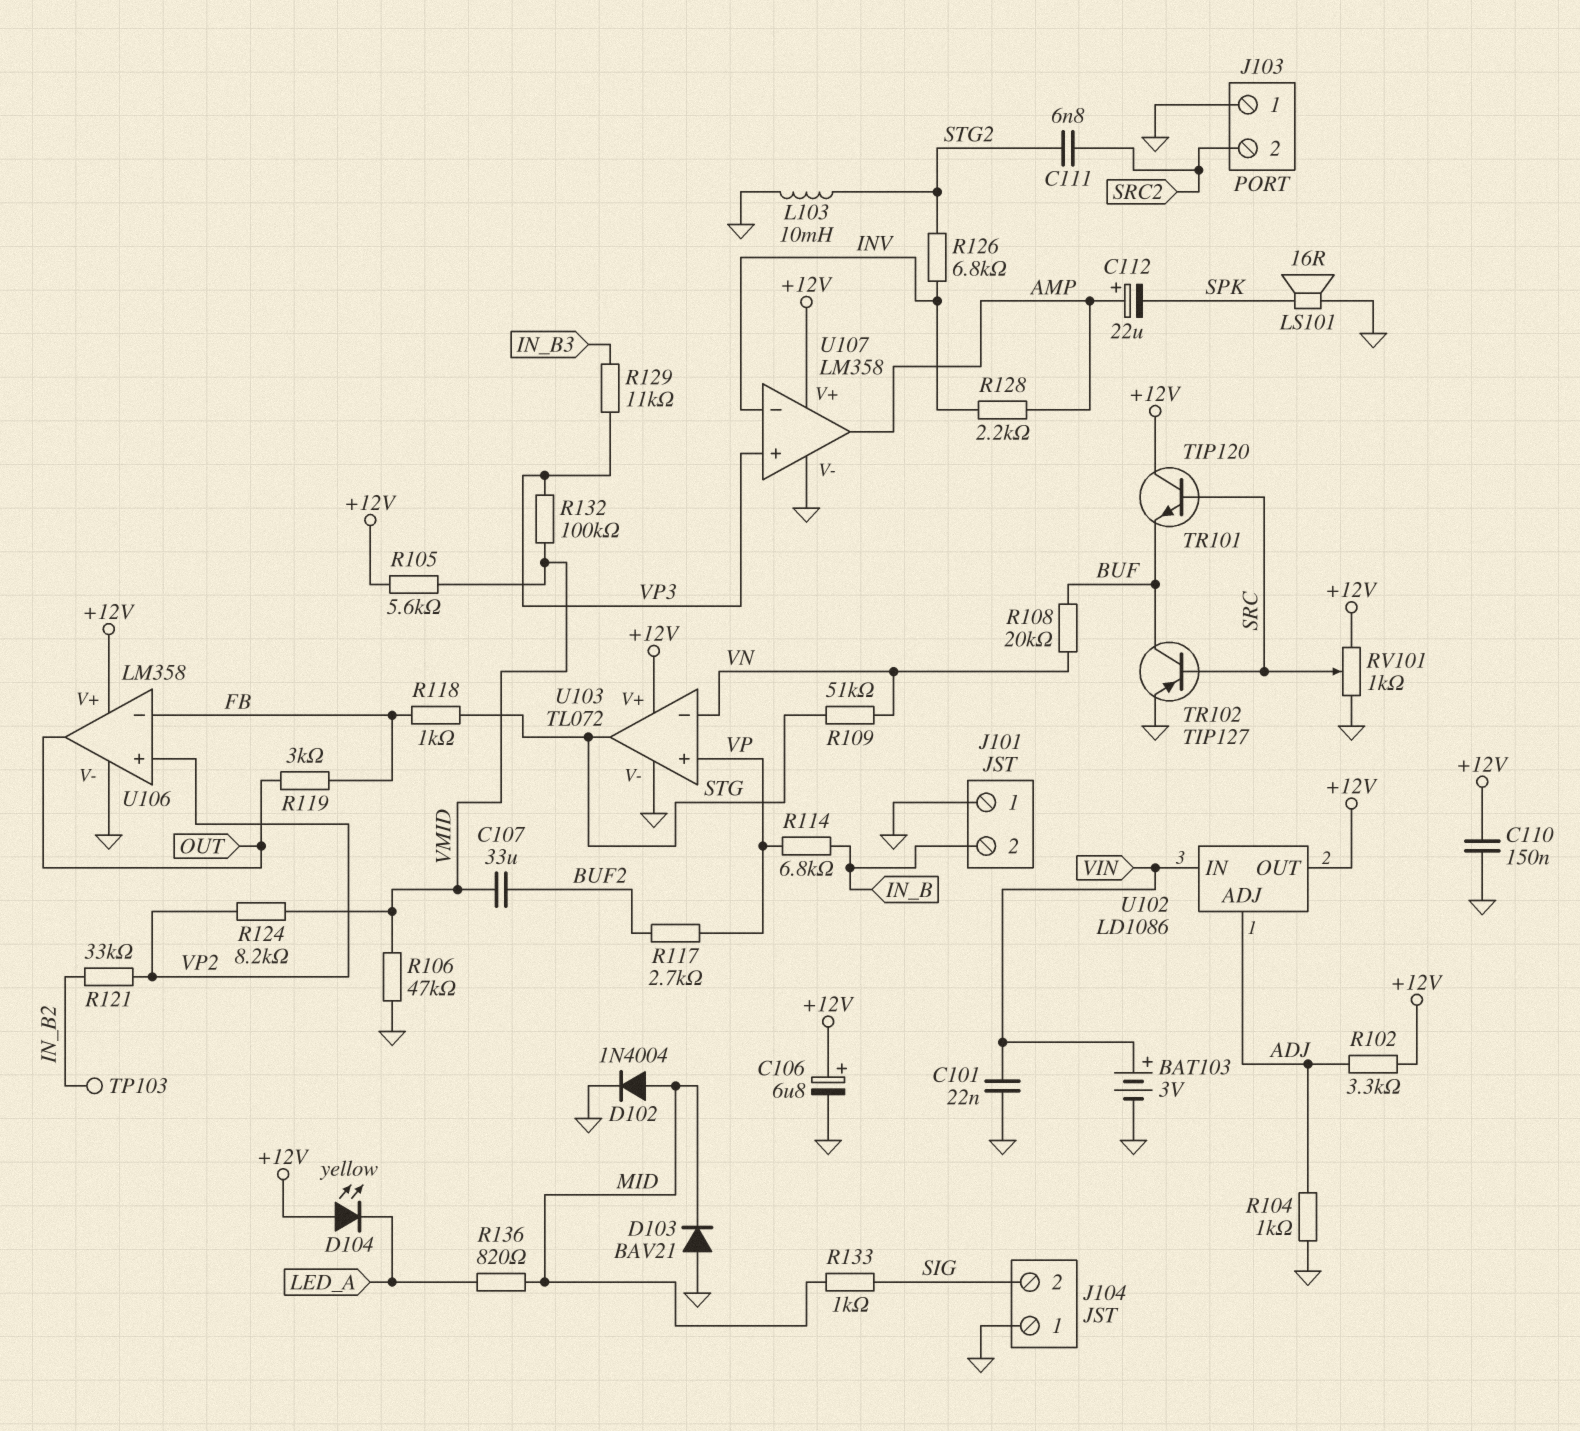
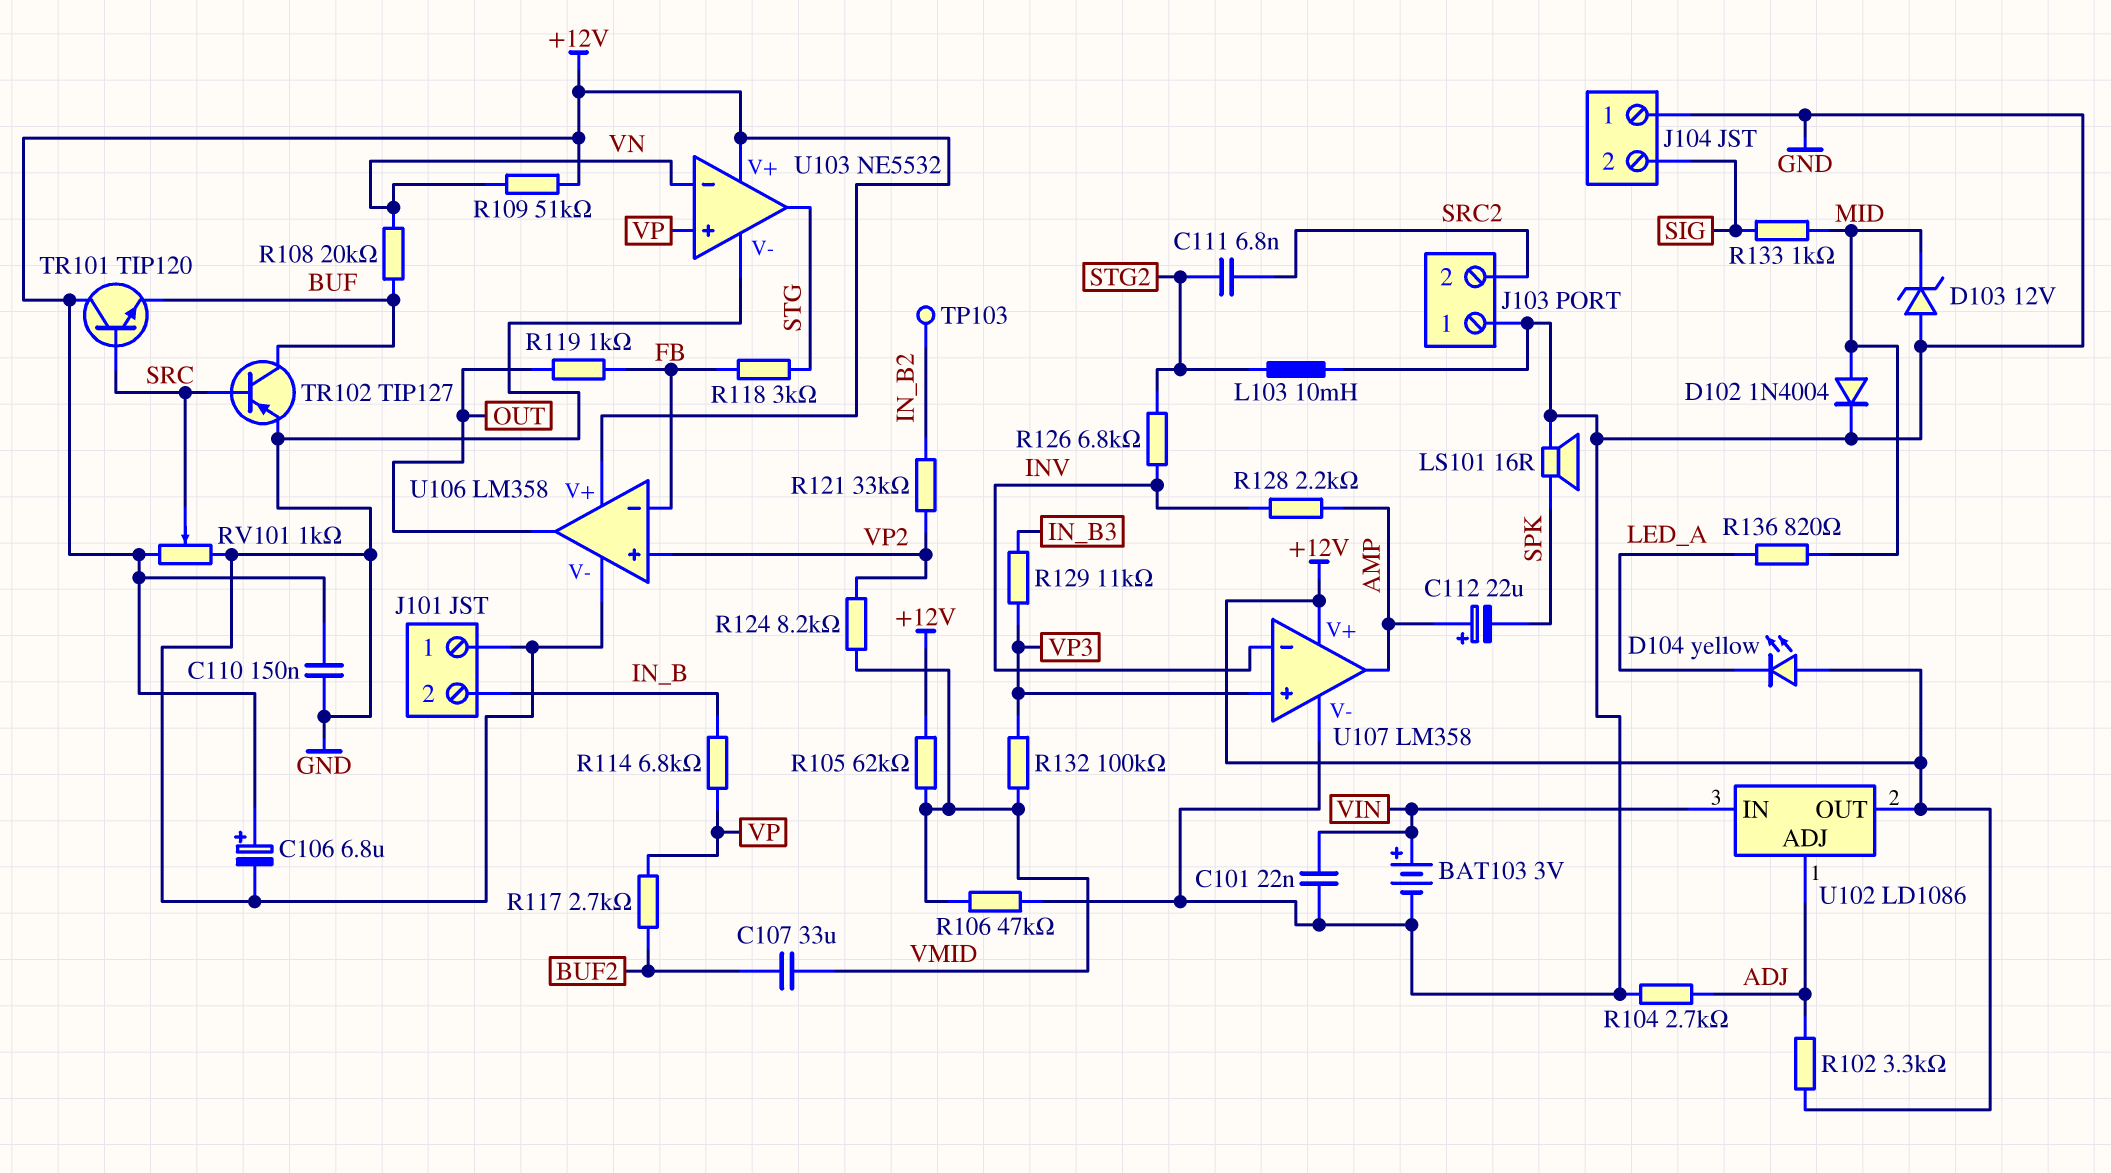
D103: diode BAV21 (A GND, K MID) -> zener 12V (A GND, K MID)
R104: 1k (ADJ, GND) -> 2.7k (ADJ, GND)
R105: 5.6k (+12V, VMID) -> 62k (+12V, VMID)
R109: 51k (STG, VN) -> 51k (+12V, VN)
R118: 1k (FB, STG) -> 3k (FB, STG)
R119: 3k (FB, OUT) -> 1k (FB, OUT)
U103: TL072 -> NE5532

